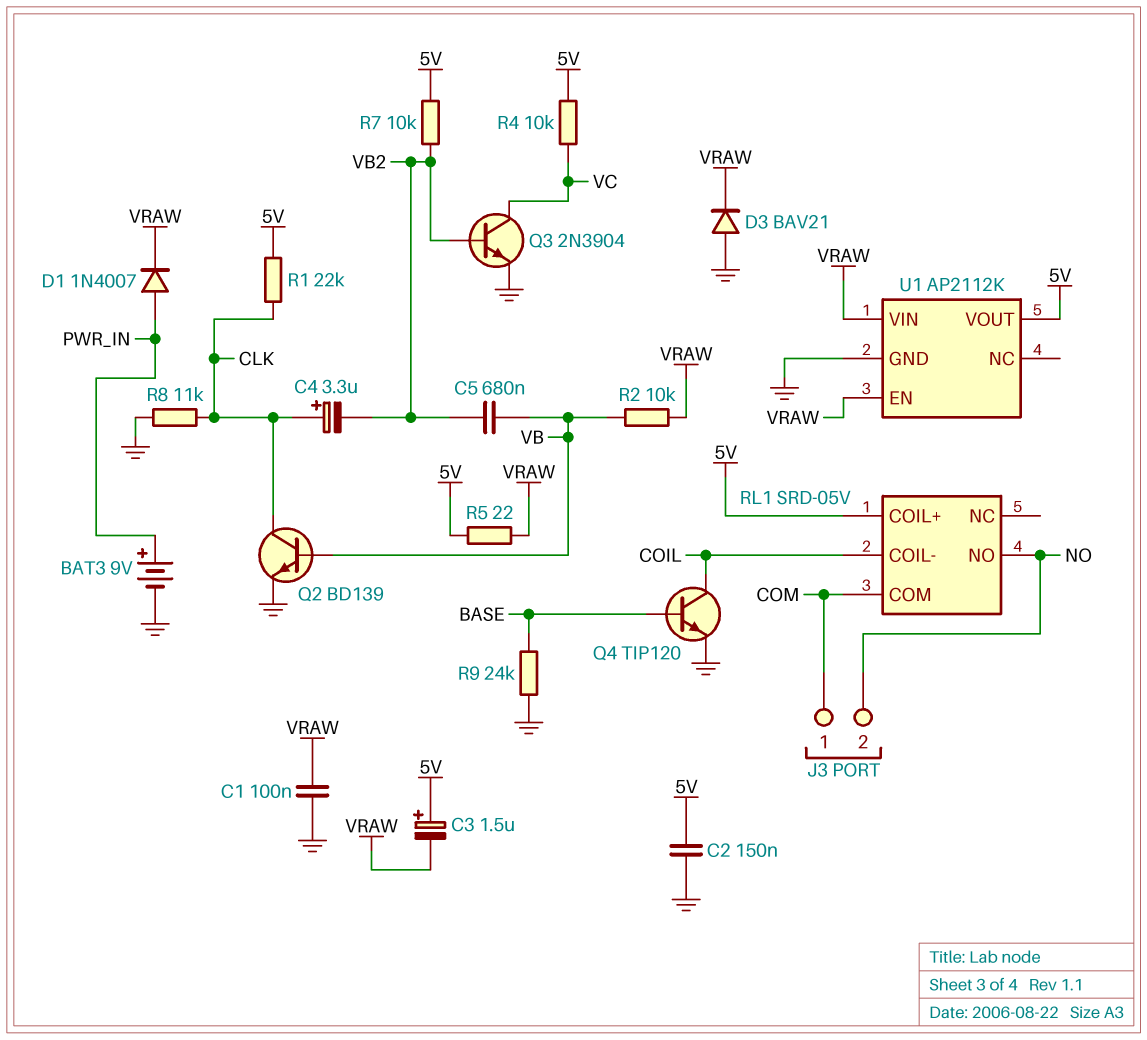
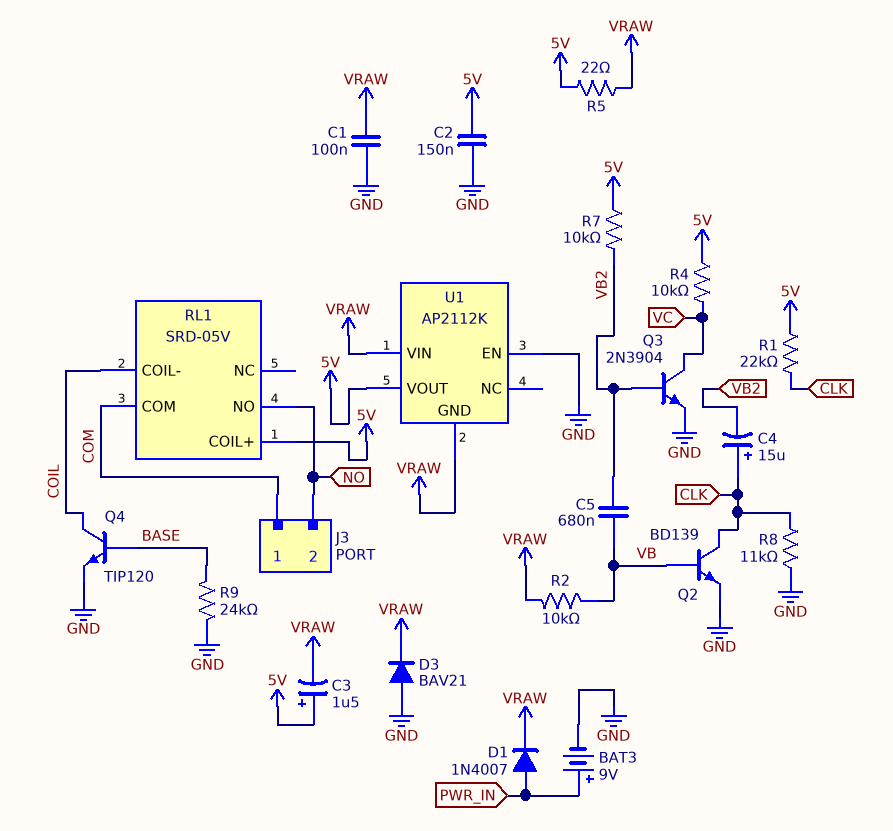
C4: 3.3uF (plus CLK, minus VB2) -> 15uF (plus CLK, minus VB2)
U1 pin EN: VRAW -> GND
U1 pin GND: GND -> VRAW

